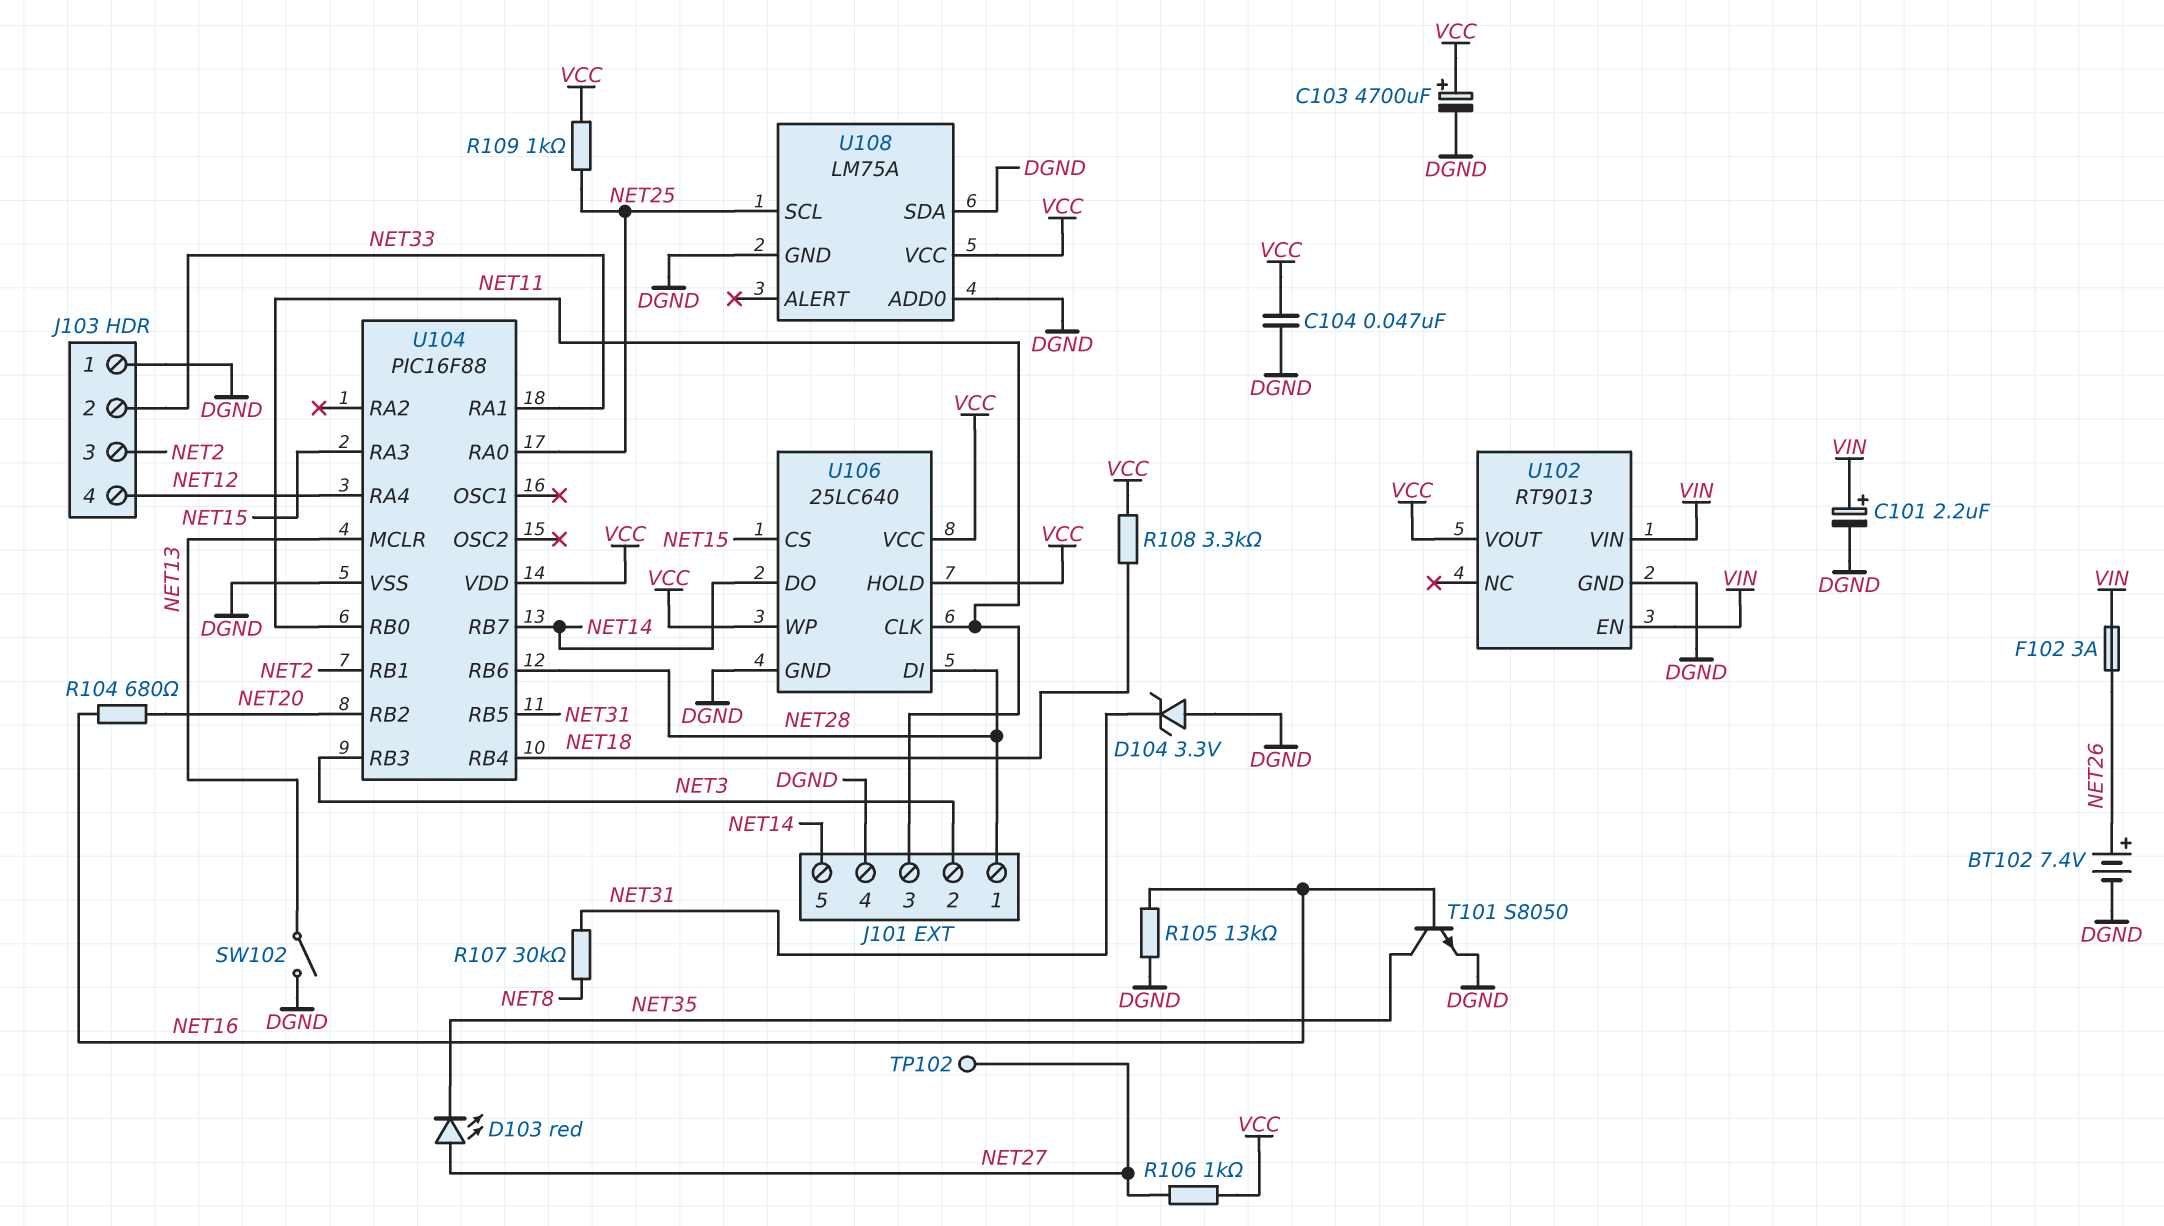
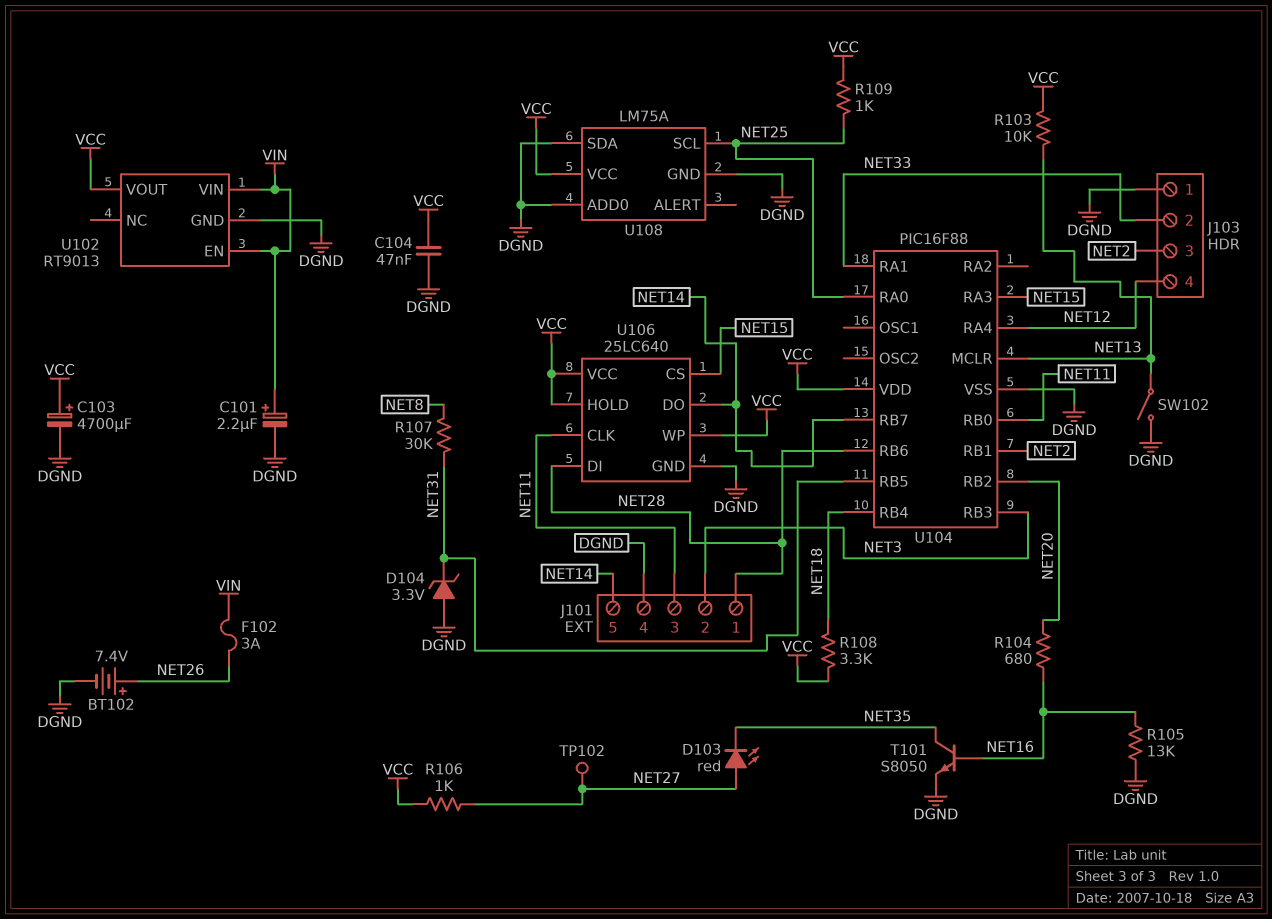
R103: none -> 10k (NET13, VCC)

